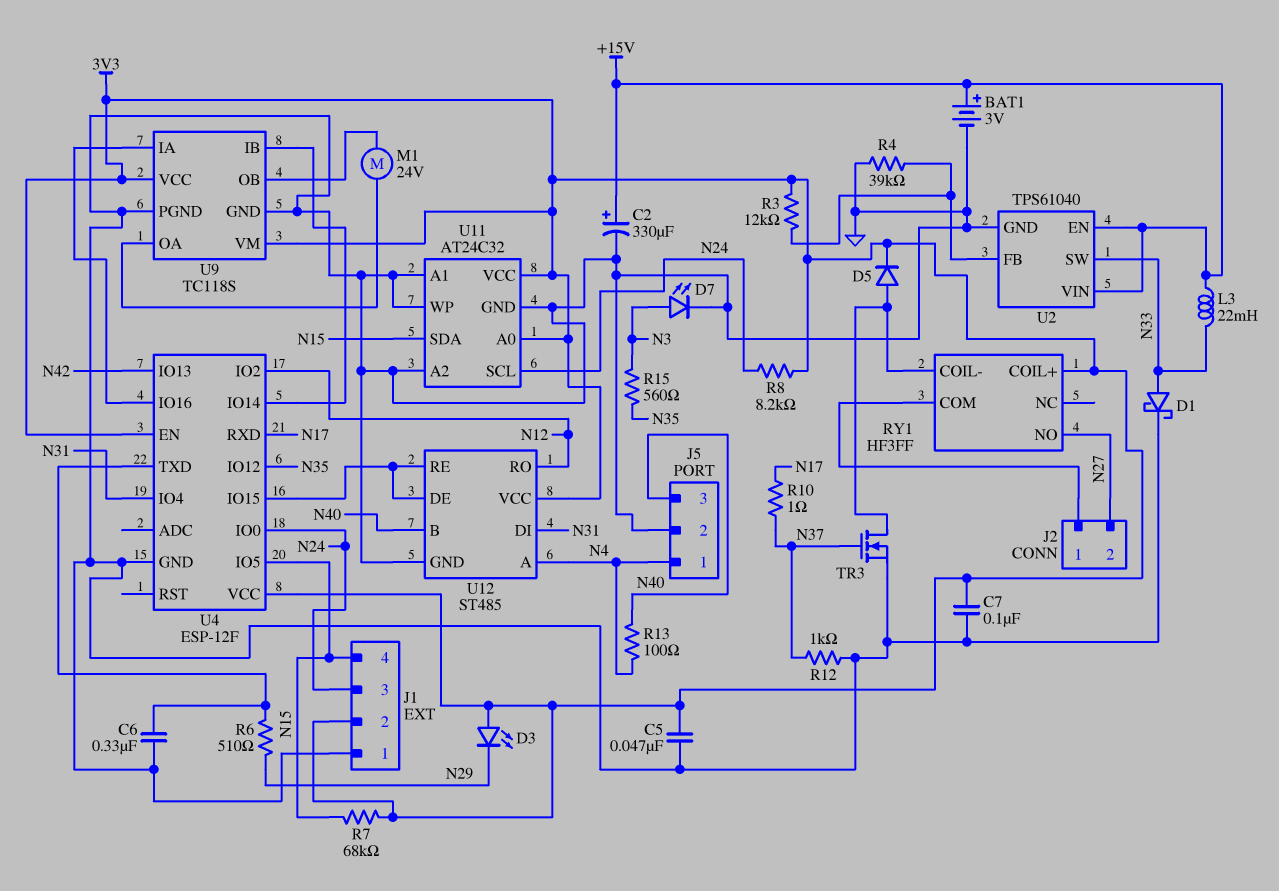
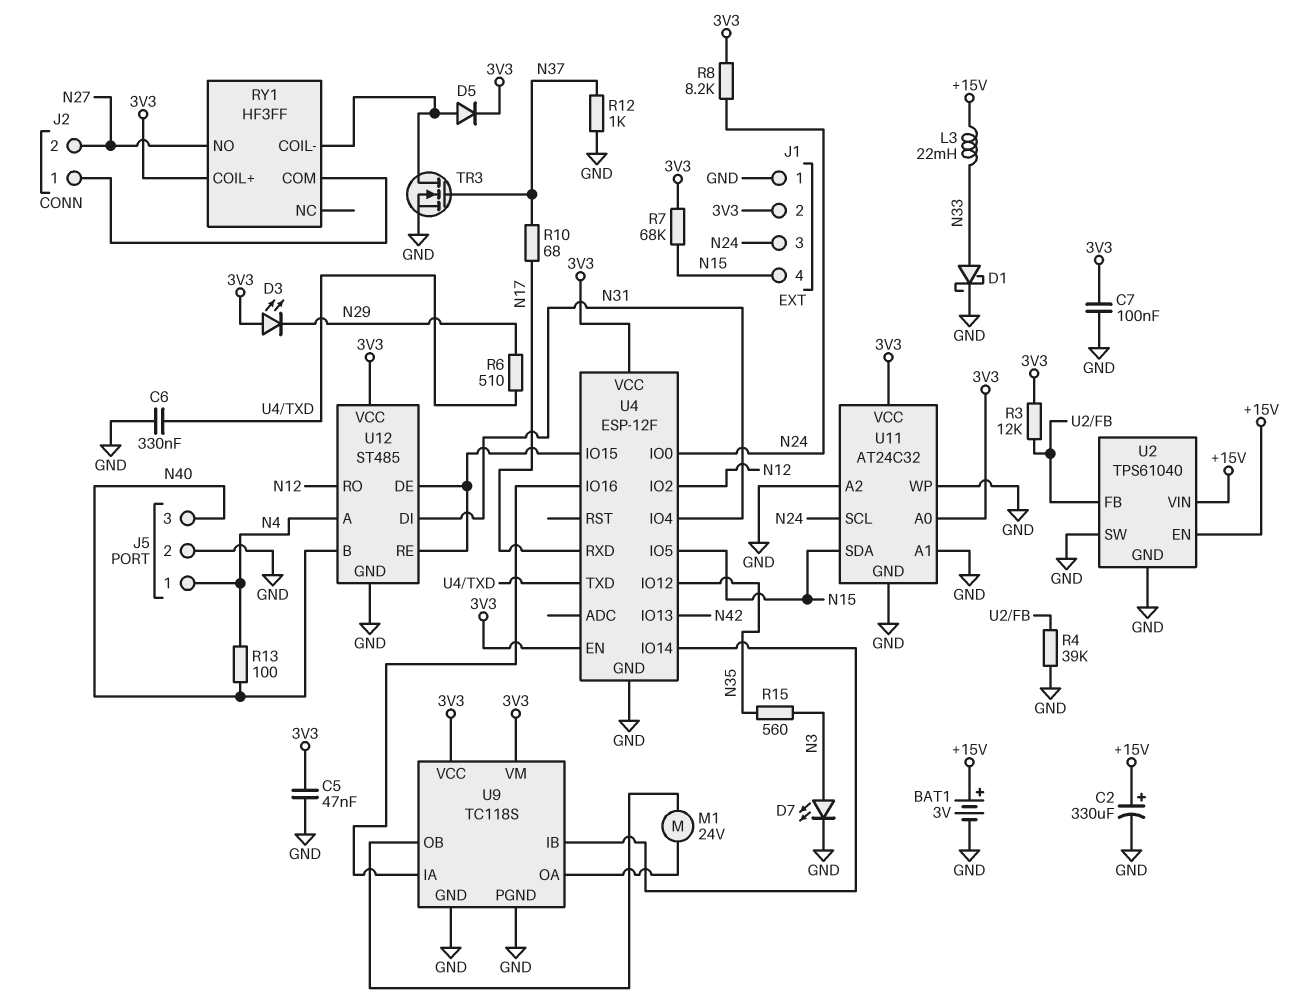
R10: 1 (N17, N37) -> 68 (N17, N37)
U2 pin SW: N33 -> GND

